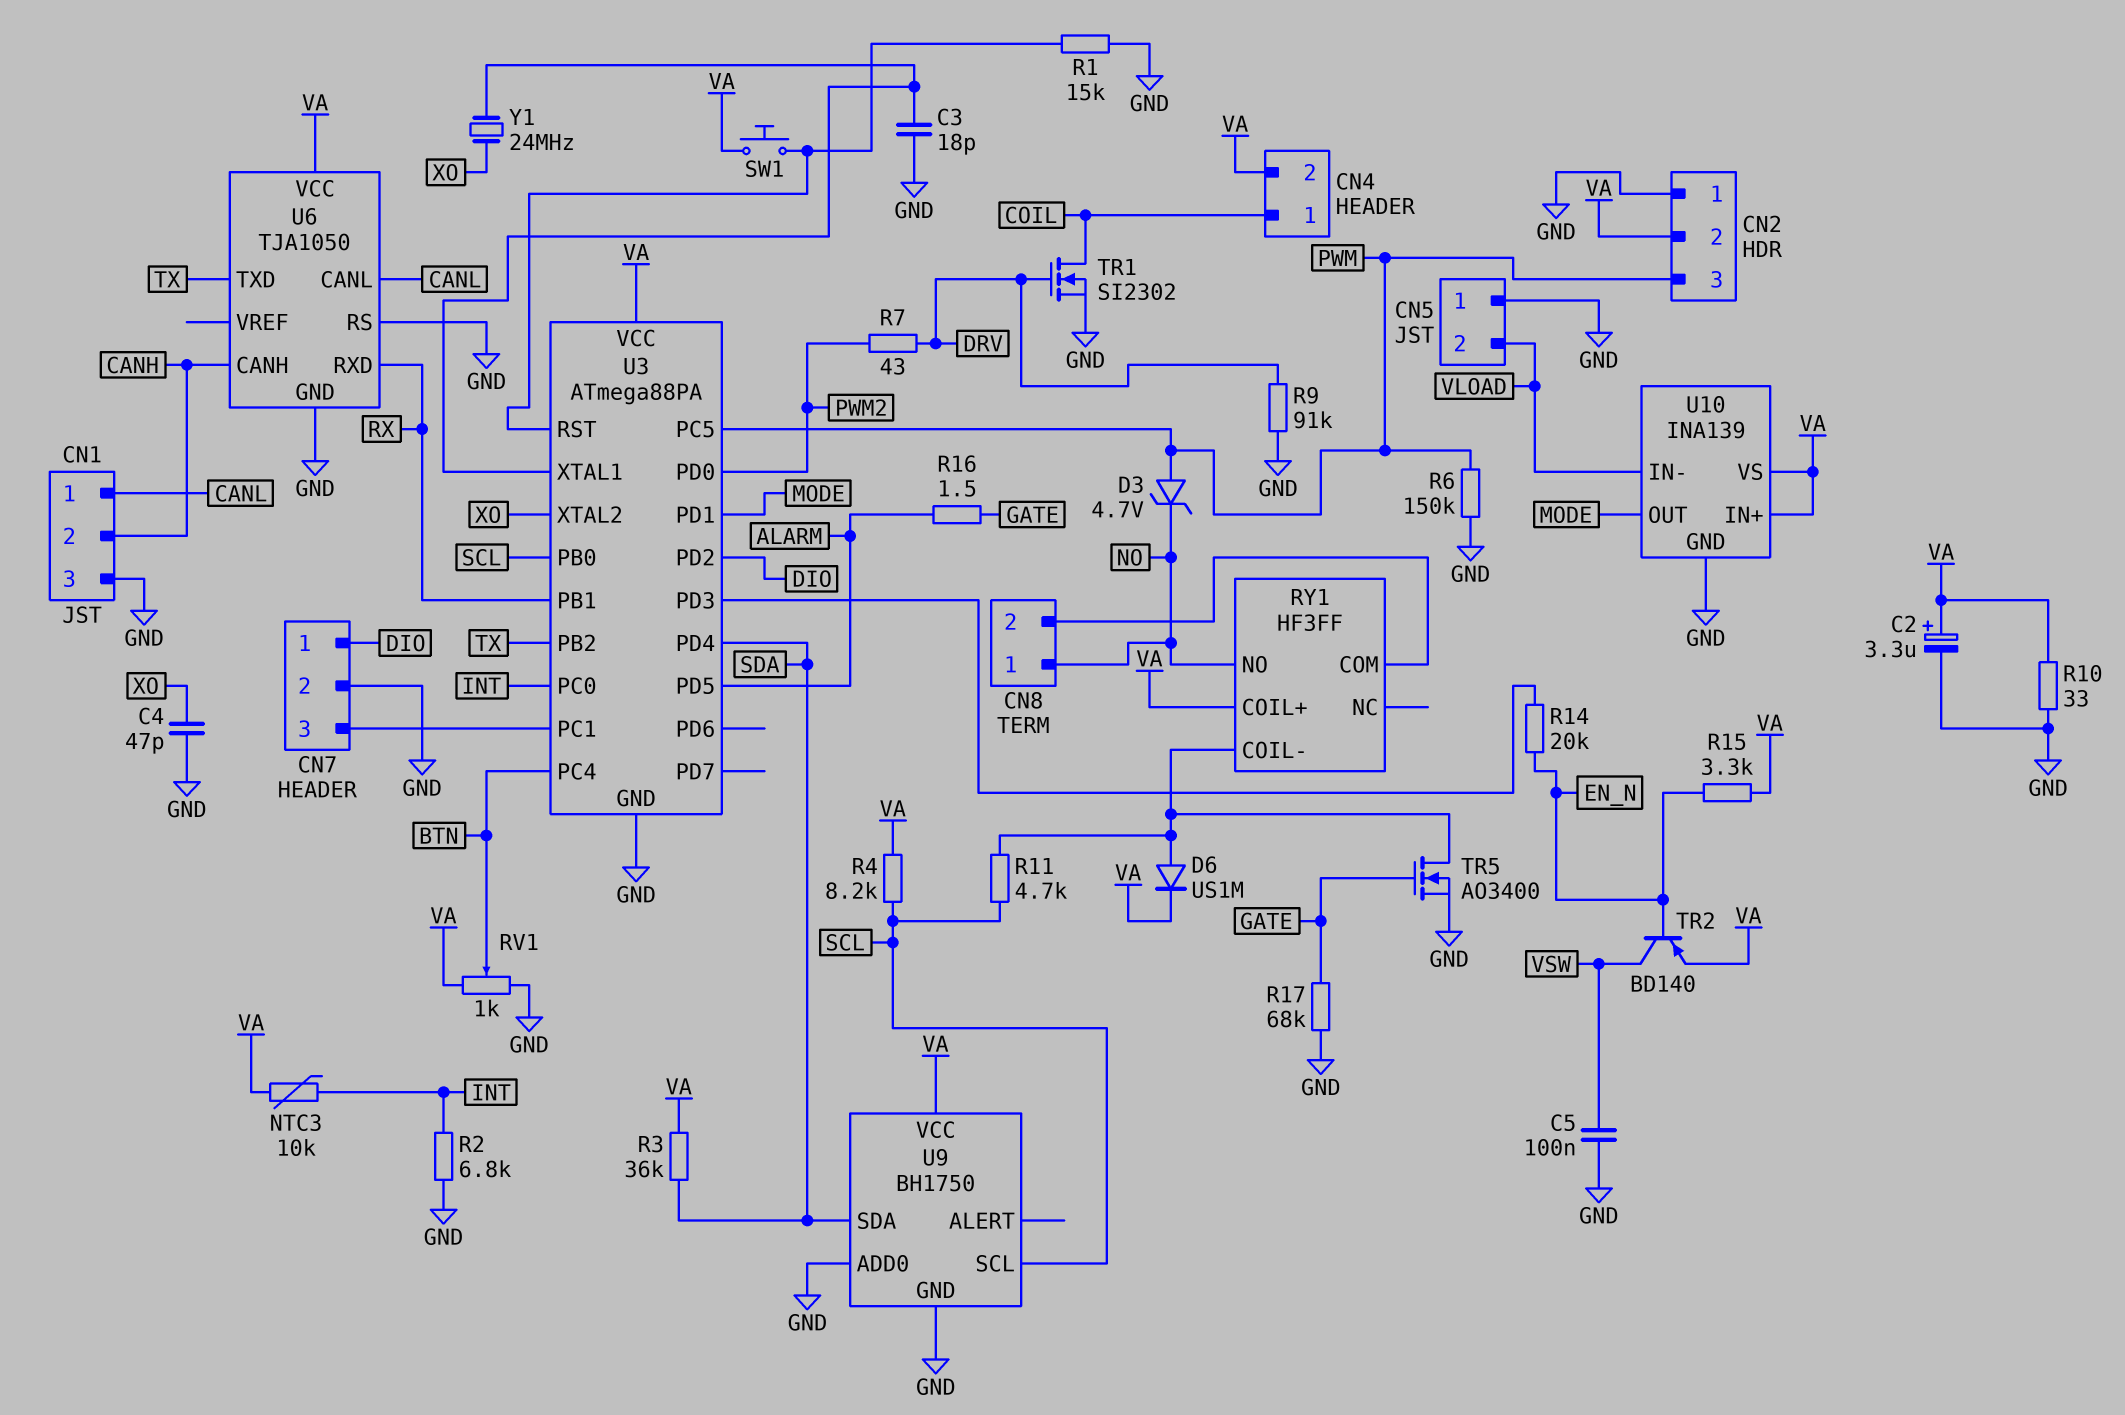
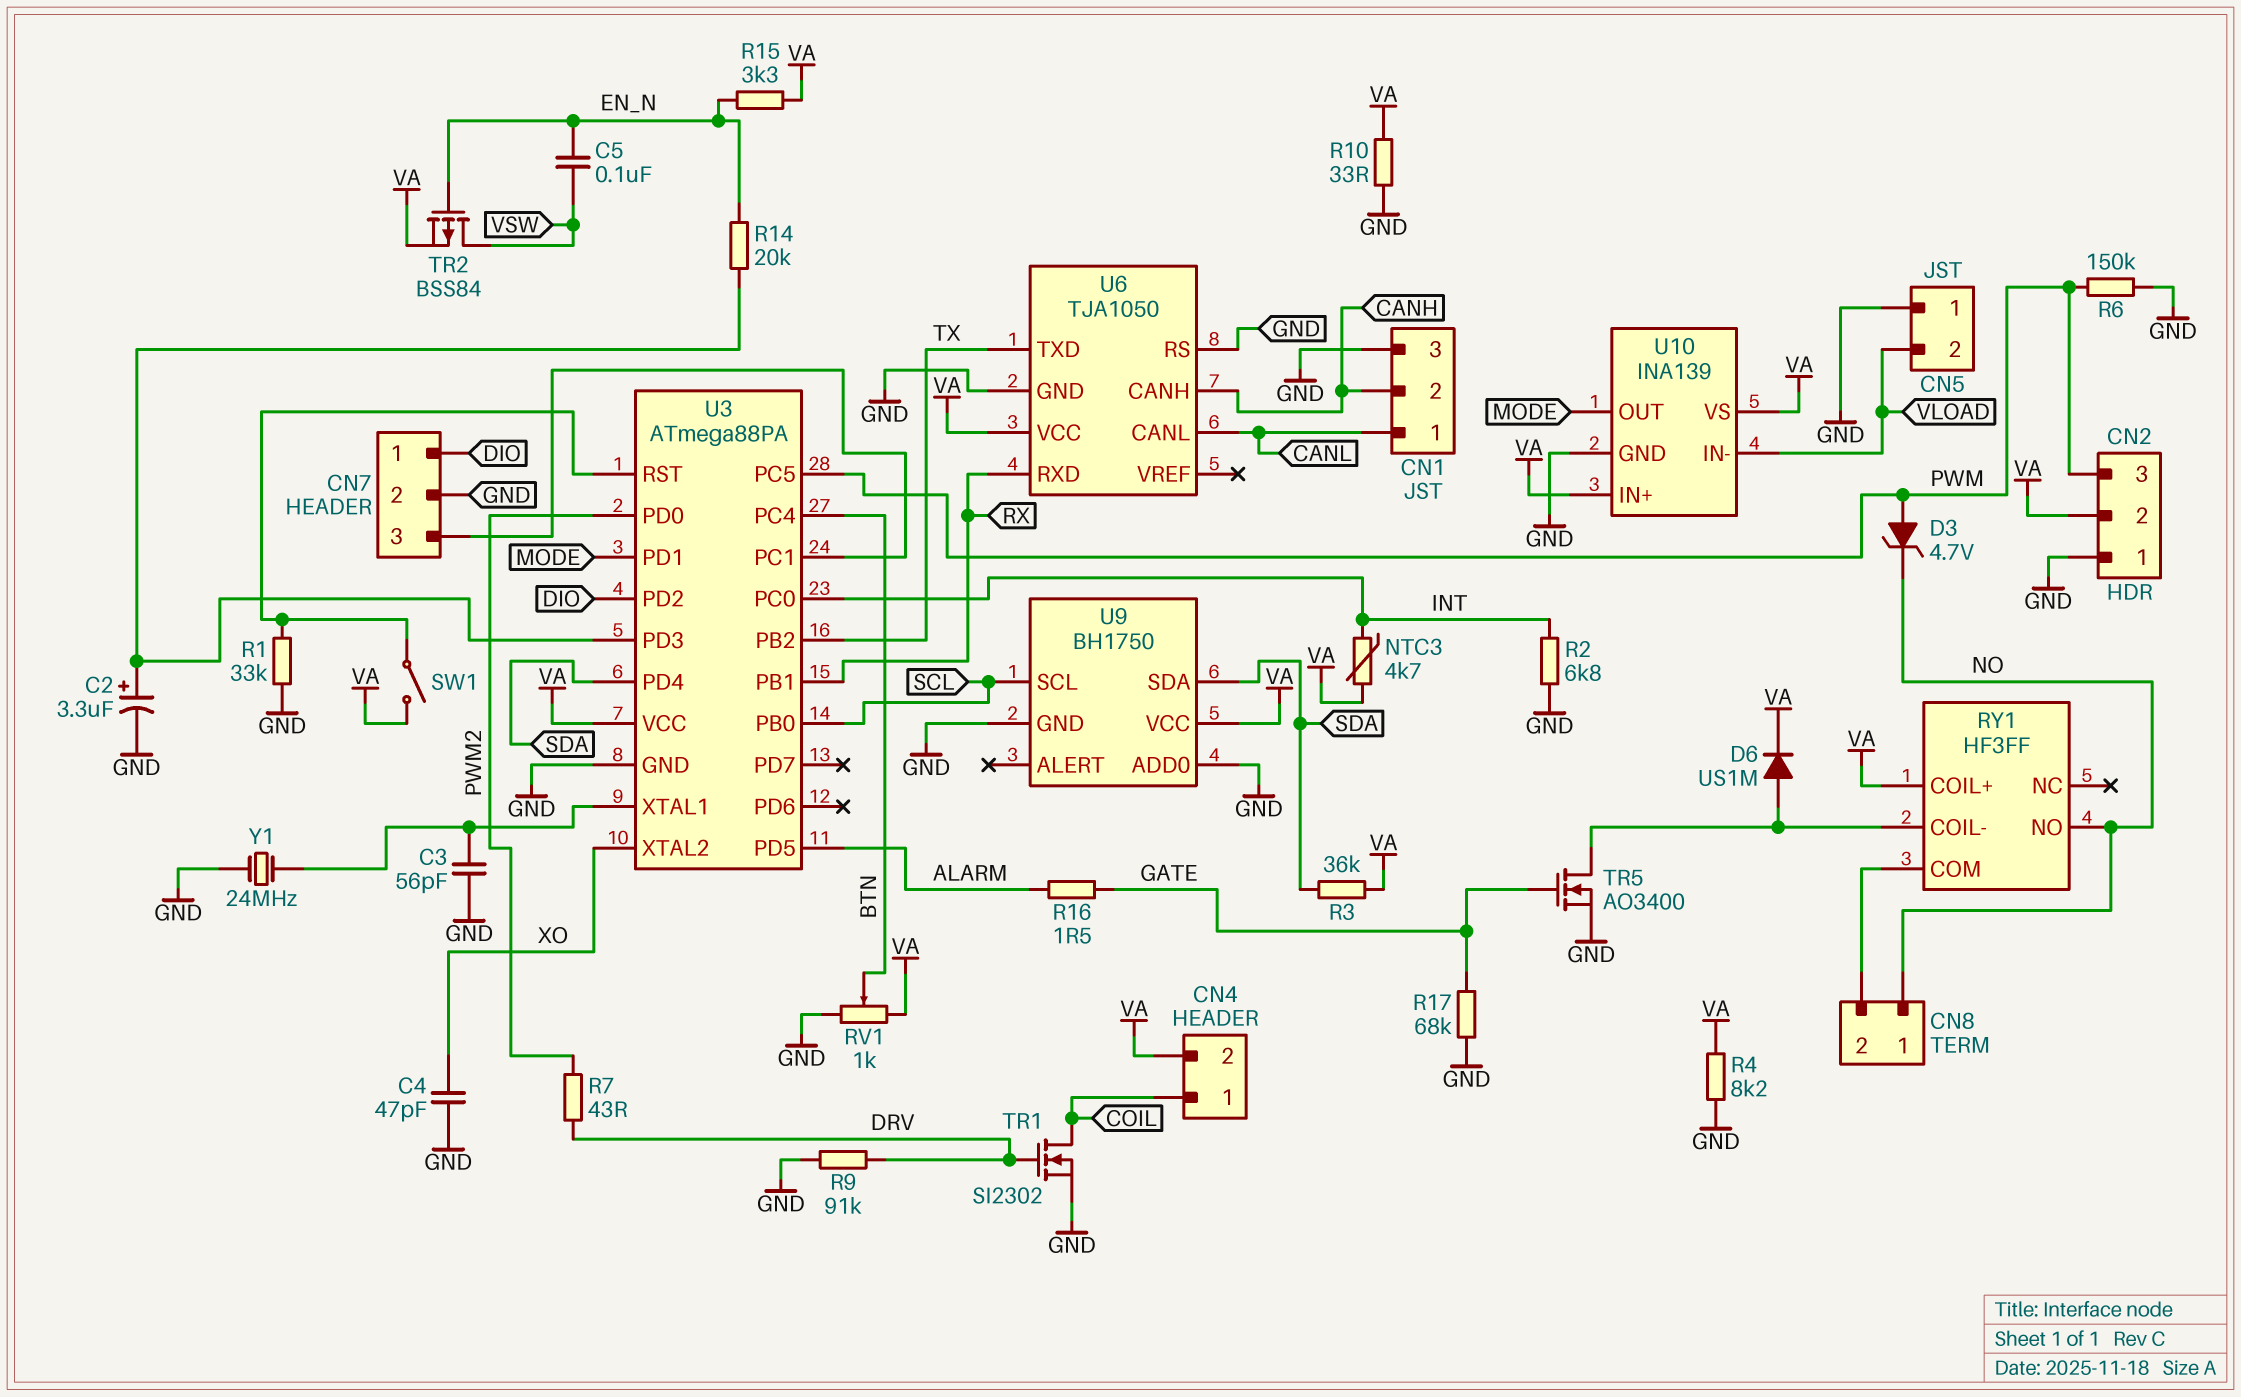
C2: 3.3uF (plus VA, minus GND) -> 3.3uF (plus U3/PD3, minus GND)
C3: 18pF (GND, U3/XTAL1) -> 56pF (GND, U3/XTAL1)
C5: 100nF (GND, VSW) -> 100nF (EN_N, VSW)
NTC3: 10k (INT, VA) -> 4.7k (INT, VA)
R1: 15k (GND, U3/RST) -> 33k (GND, U3/RST)
R4: 8.2k (SCL, VA) -> 8.2k (GND, VA)
R11: 4.7k (RY1/COIL-, SCL) -> none
SW1: button (U3/RST, VA) -> switch (U3/RST, VA)
TR2: PNP BD140 (B EN_N, C VSW, E VA) -> PMOS BSS84 (G EN_N, D VSW, S VA)
Y1: 24MHz (U3/XTAL1, XO) -> 24MHz (GND, U3/XTAL1)

